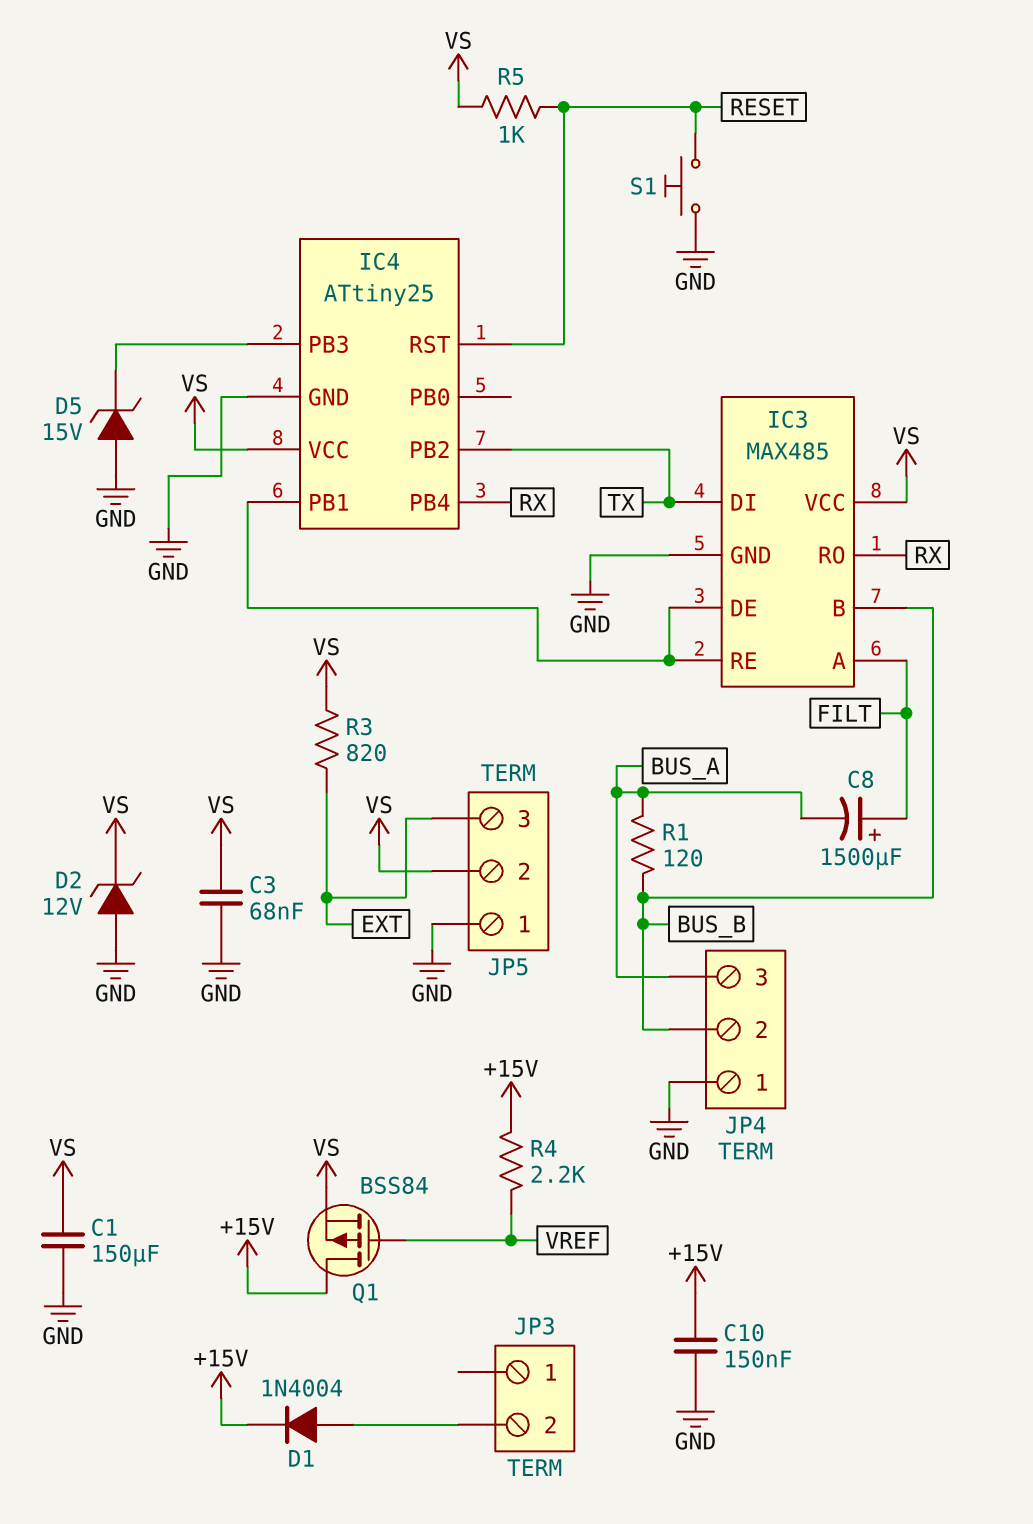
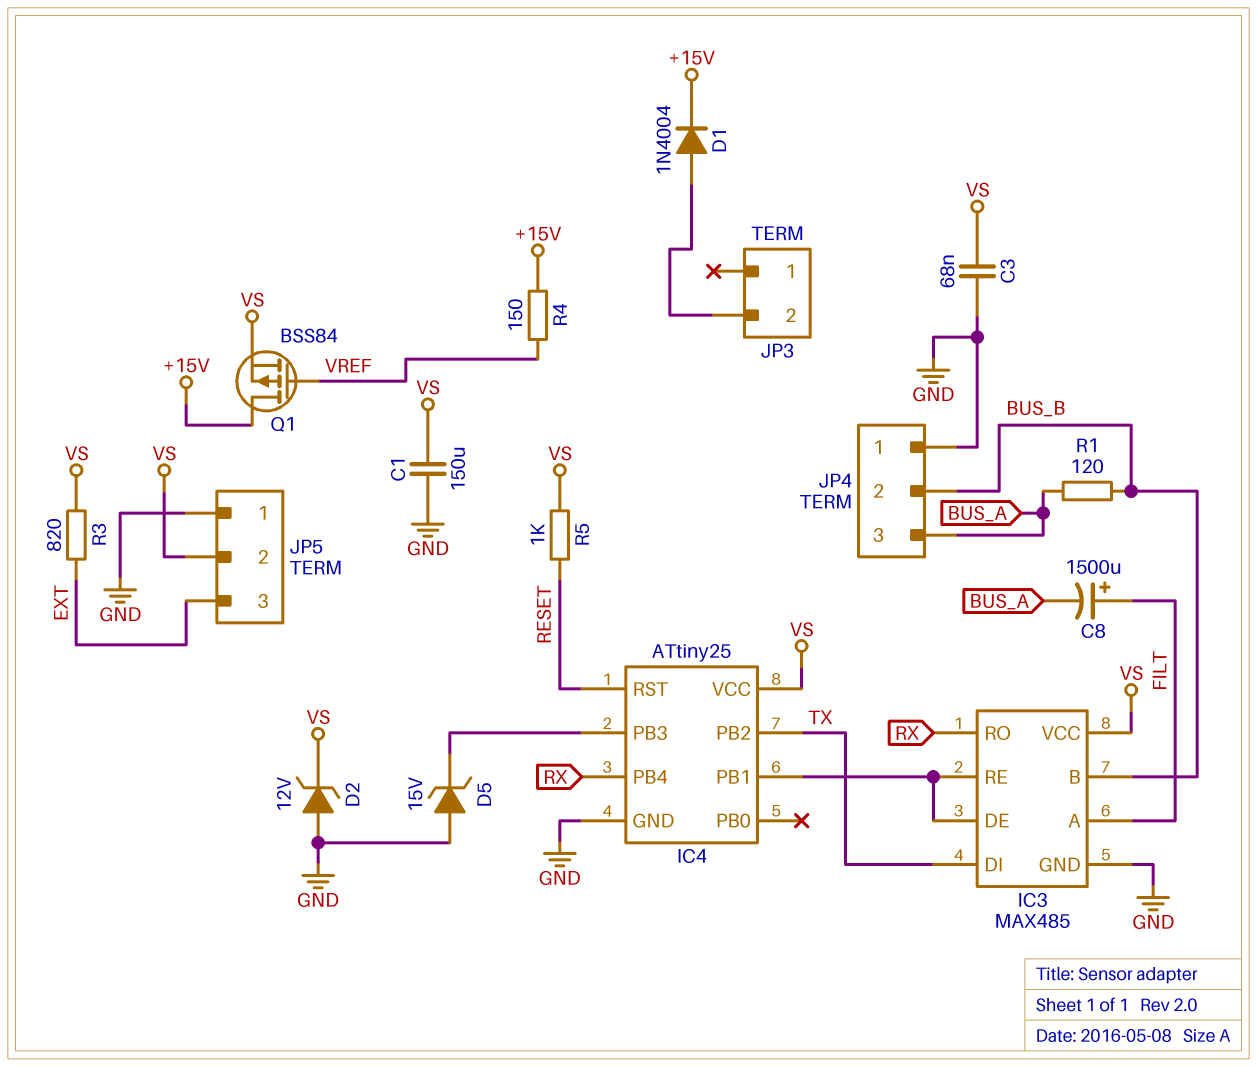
C10: 150nF (+15V, GND) -> none
R4: 2.2k (+15V, VREF) -> 150 (+15V, VREF)
S1: button (GND, RESET) -> none

